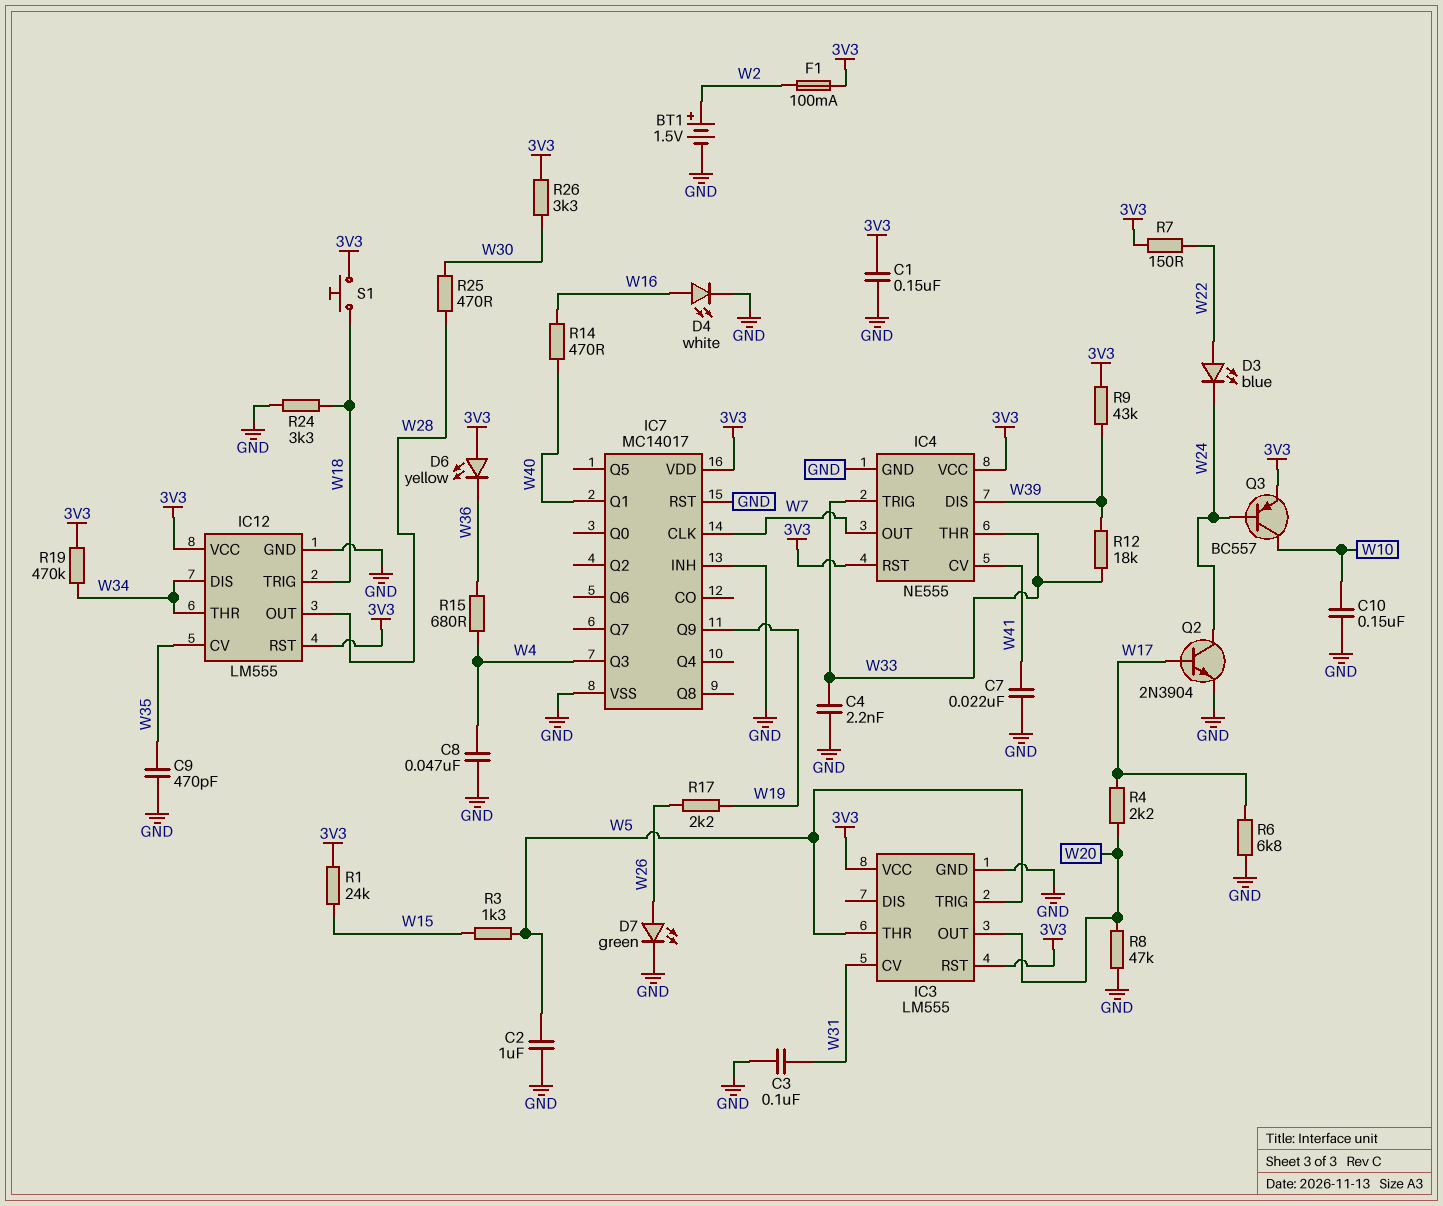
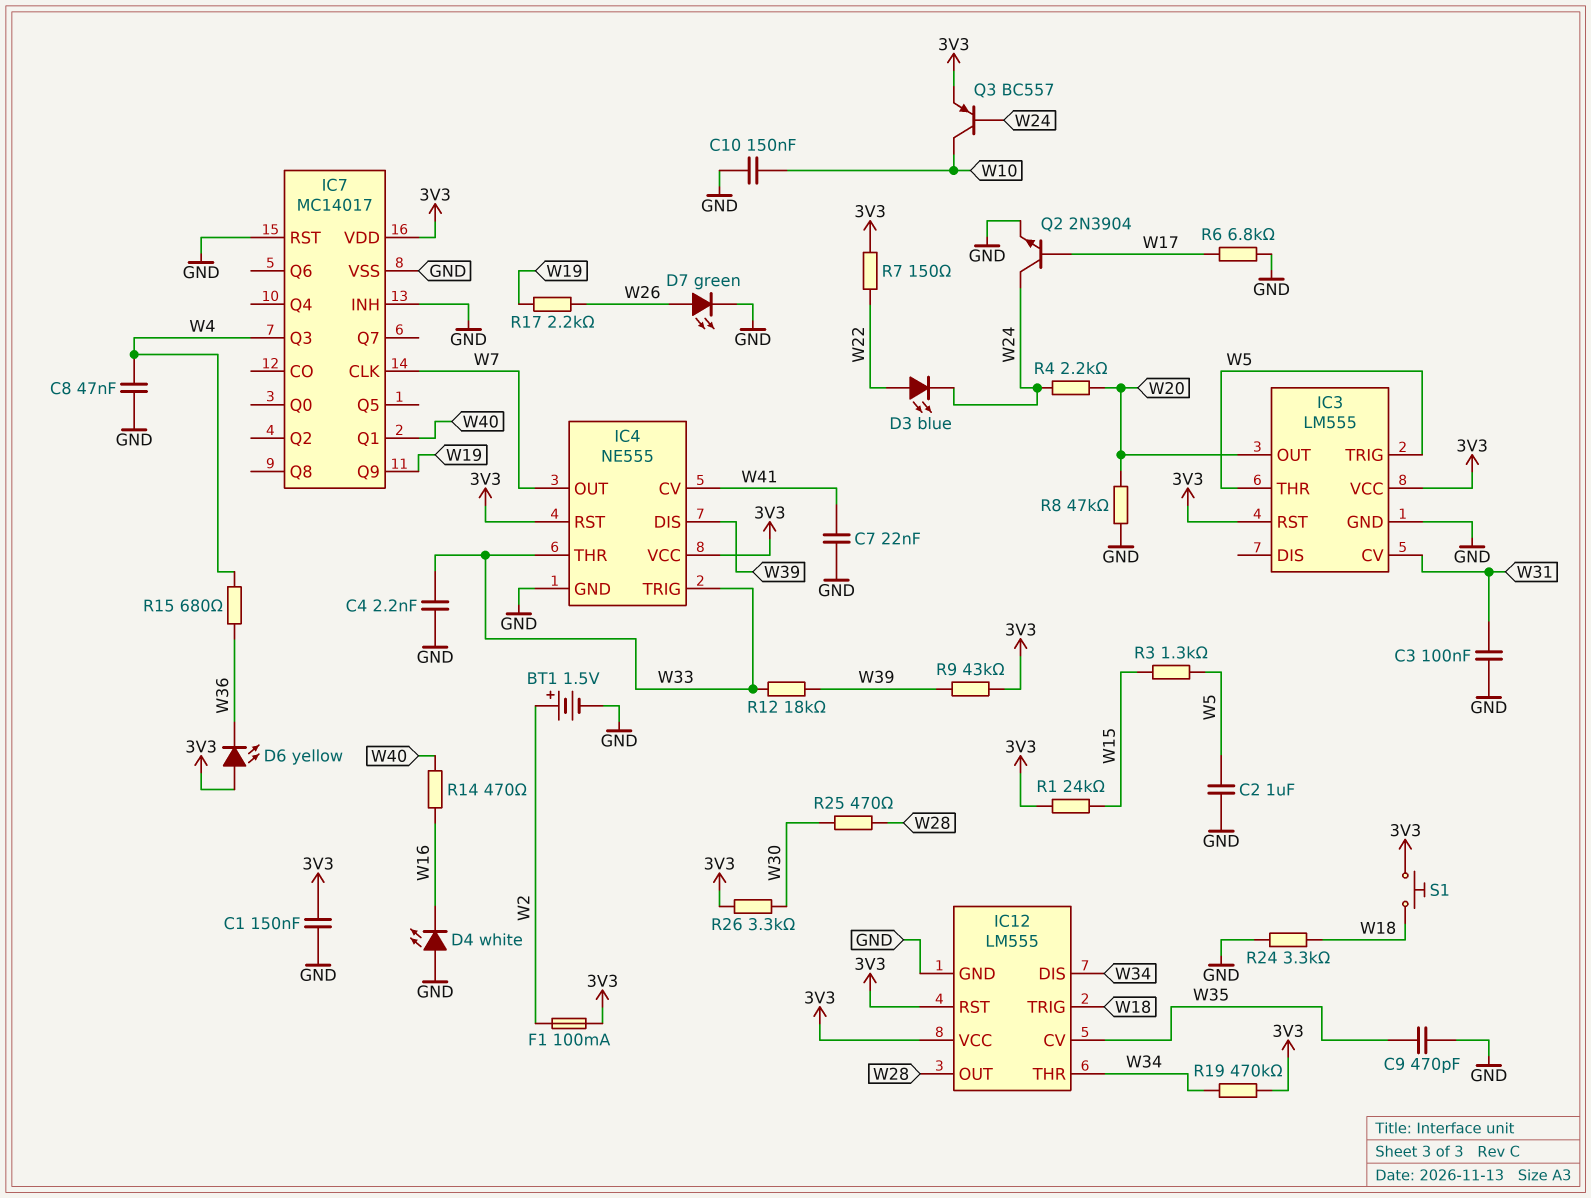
D4: LED white (A W16, K GND) -> LED white (A GND, K W16)
R4: 2.2k (W17, W20) -> 2.2k (W20, W24)

